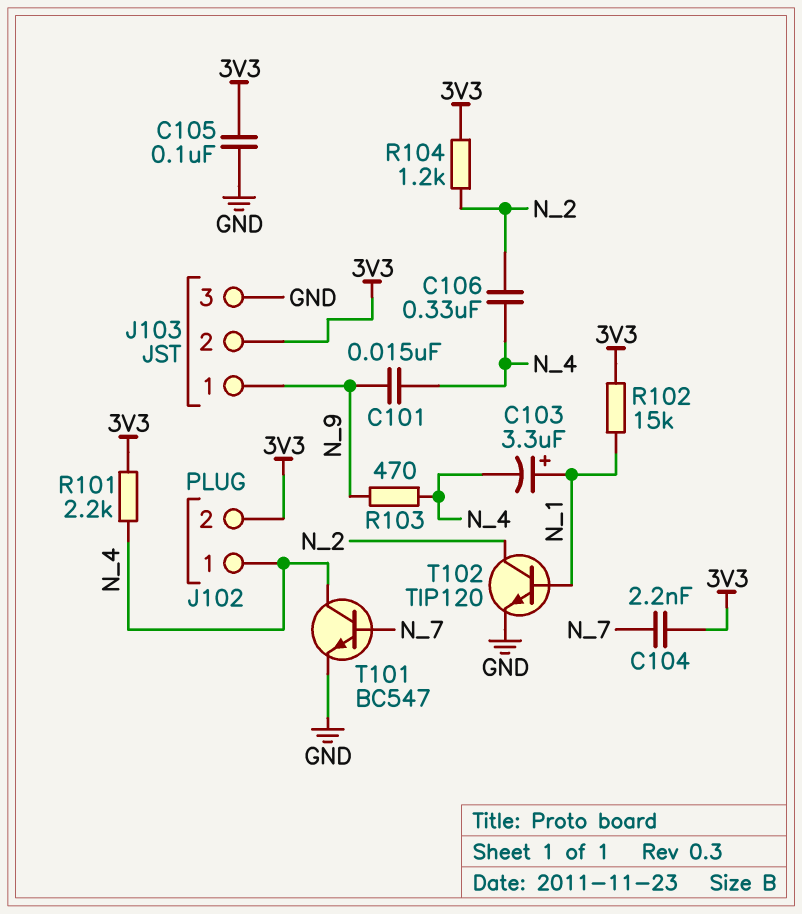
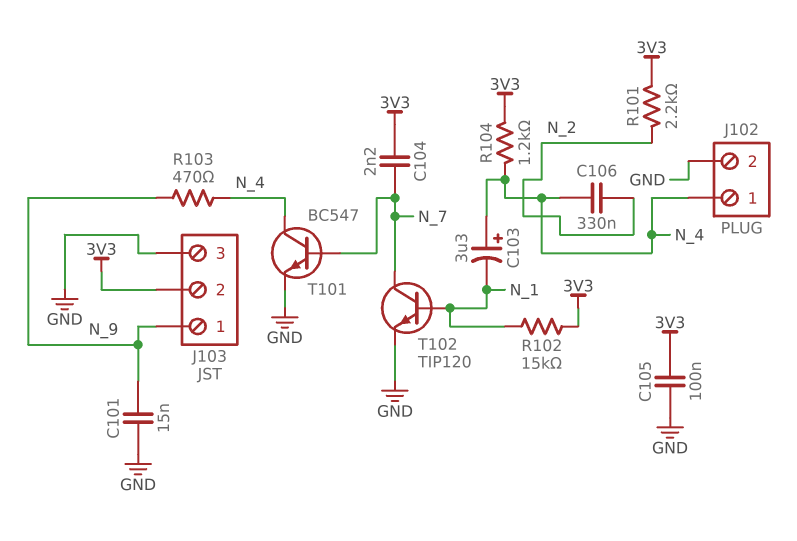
C101: 15nF (N_4, N_9) -> 15nF (GND, N_9)
C103: 3.3uF (plus N_1, minus N_4) -> 3.3uF (plus N_4, minus N_1)
J102 pin 2: 3V3 -> GND
R101: 2.2k (3V3, N_4) -> 2.2k (3V3, N_2)
R104: 1.2k (3V3, N_2) -> 1.2k (3V3, N_4)
T102: NPN TIP120 (B N_1, C N_2, E GND) -> NPN TIP120 (B N_1, C N_7, E GND)

